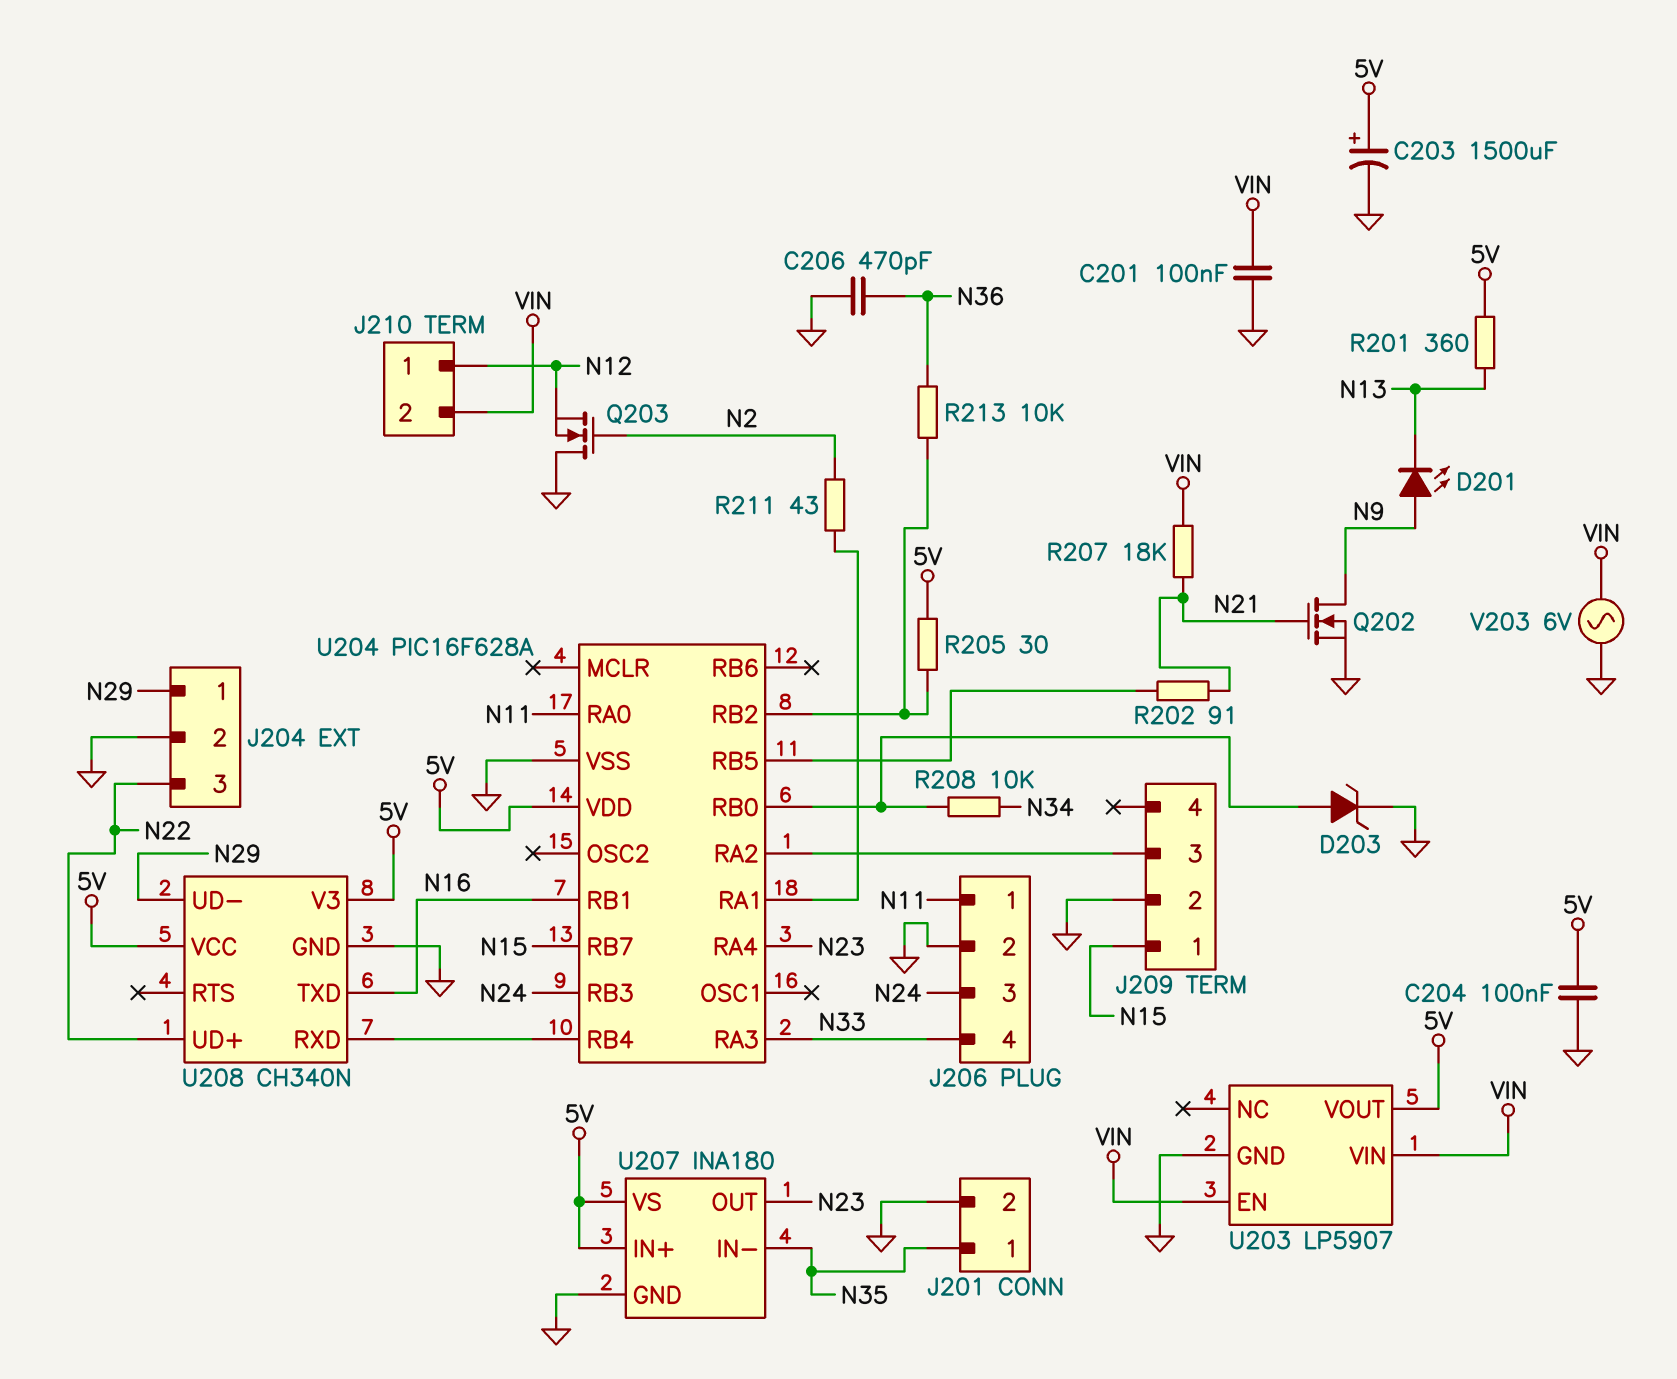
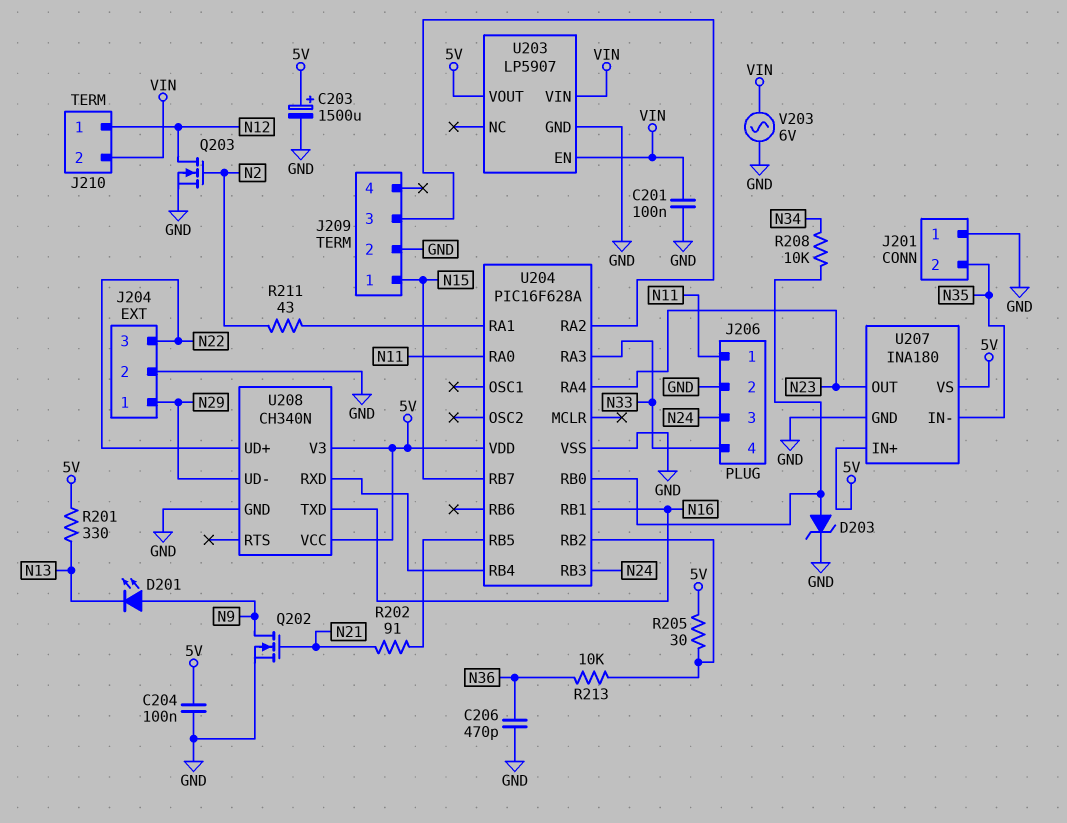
J201 pin 1: N35 -> GND
J201 pin 2: GND -> N35
Q203: NMOS (G N2, D GND, S N12) -> NMOS (G N2, D N12, S GND)
R201: 360 (5V, N13) -> 330 (5V, N13)
R207: 18k (N21, VIN) -> none

